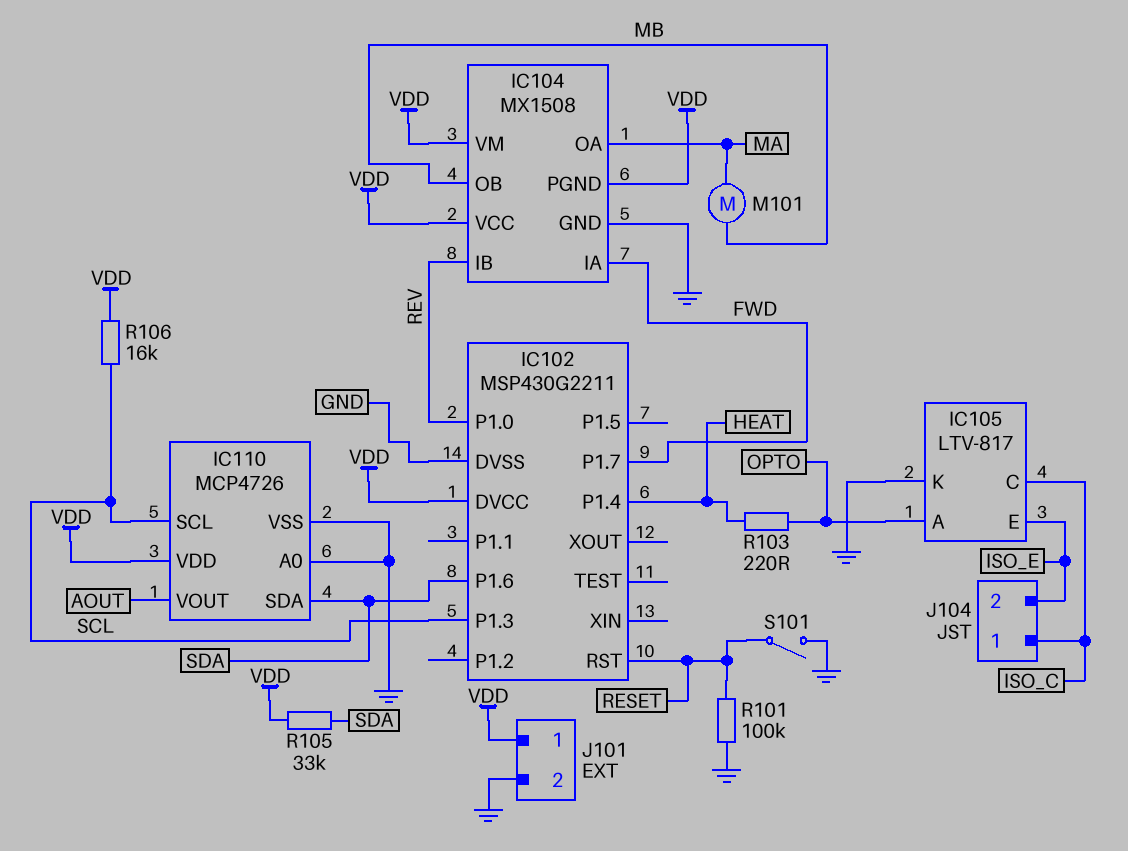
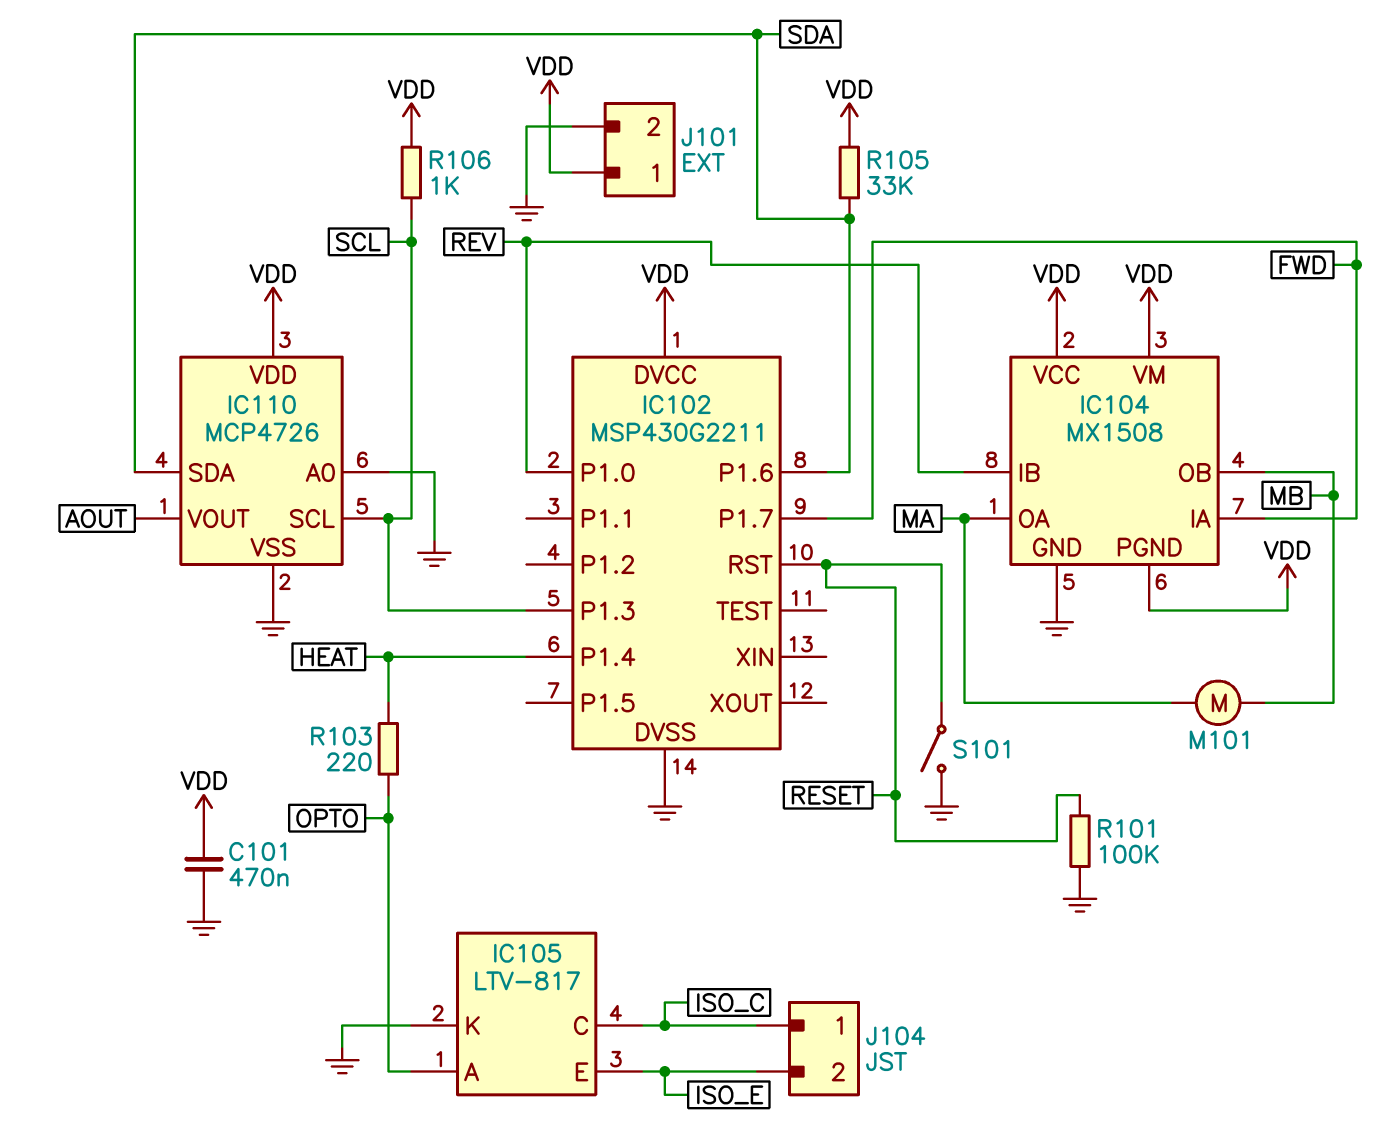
C101: none -> 470nF (GND, VDD)
R106: 16k (SCL, VDD) -> 1k (SCL, VDD)

